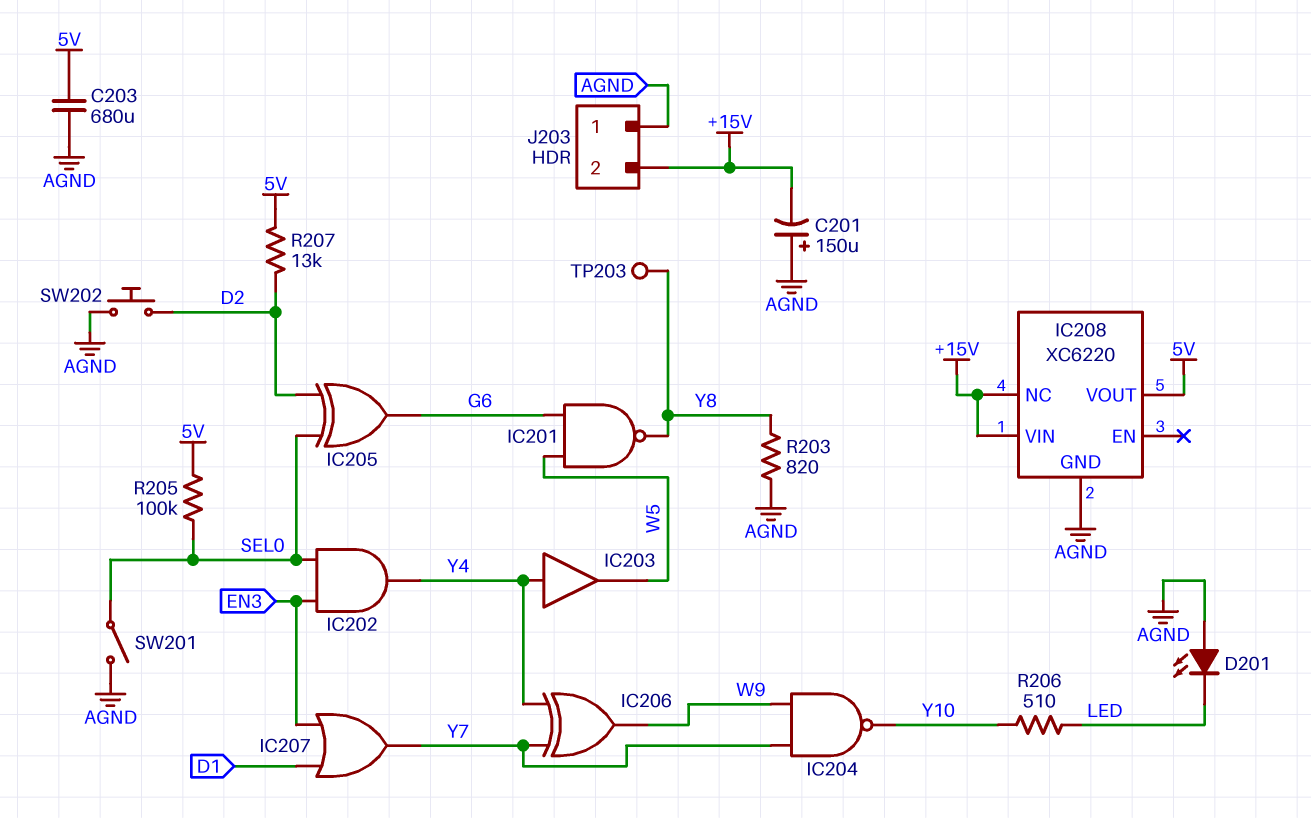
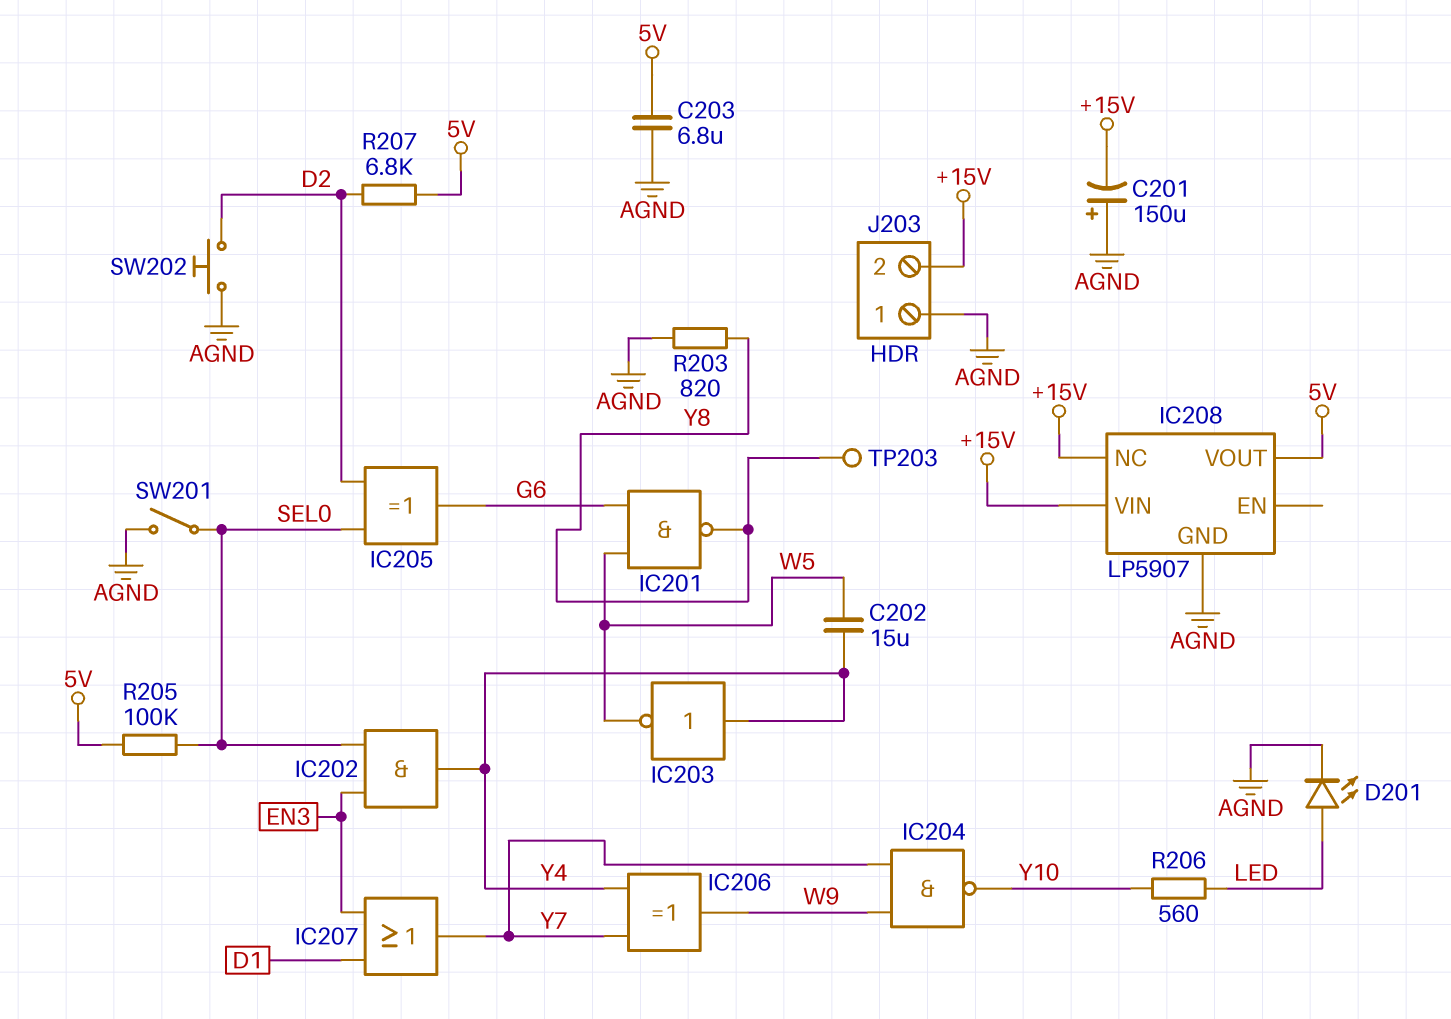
C202: none -> 15uF (W5, Y4)
C203: 680uF (5V, AGND) -> 6.8uF (5V, AGND)
D201: LED (A AGND, K LED) -> LED (A LED, K AGND)
IC203: buffer (in Y4, out W5) -> NOT (in Y4, out W5)
IC208: XC6220 -> LP5907
R206: 510 (LED, Y10) -> 560 (LED, Y10)
R207: 13k (5V, D2) -> 6.8k (5V, D2)

